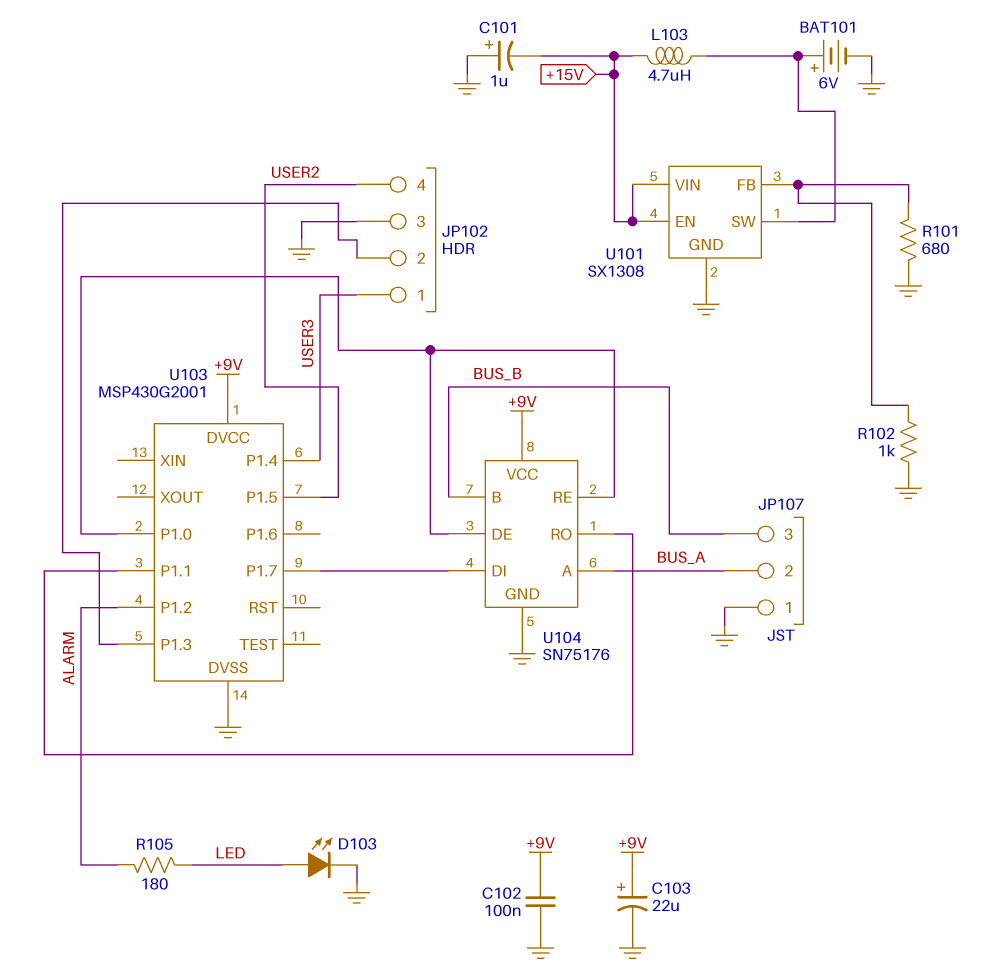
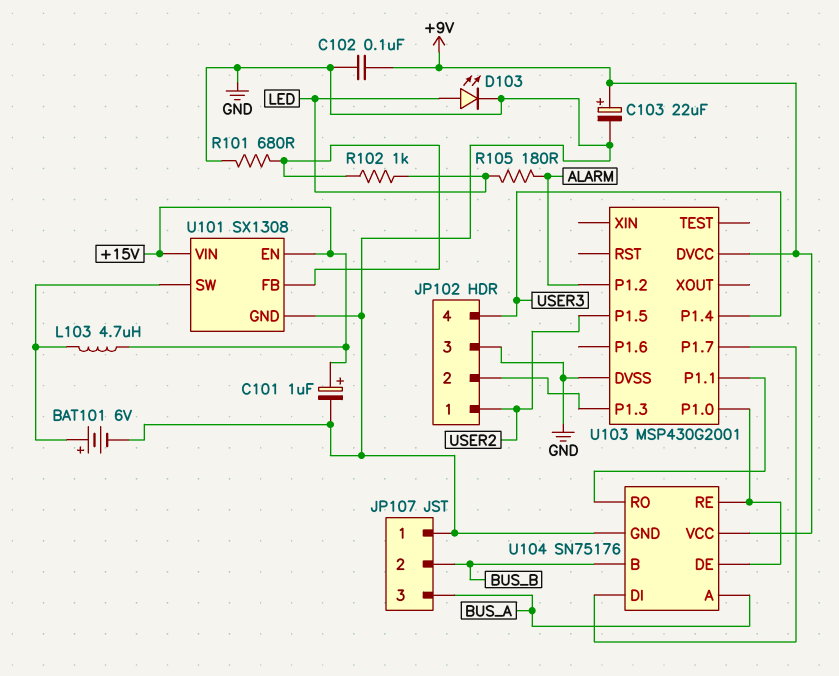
C101: 1uF (plus GND, minus +15V) -> 1uF (plus +15V, minus GND)
JP102 pin 1: USER3 -> USER2
JP102 pin 4: USER2 -> USER3
JP107 pin 2: BUS_A -> BUS_B
JP107 pin 3: BUS_B -> BUS_A
R102: 1k (GND, U101/FB) -> 1k (LED, U101/FB)

